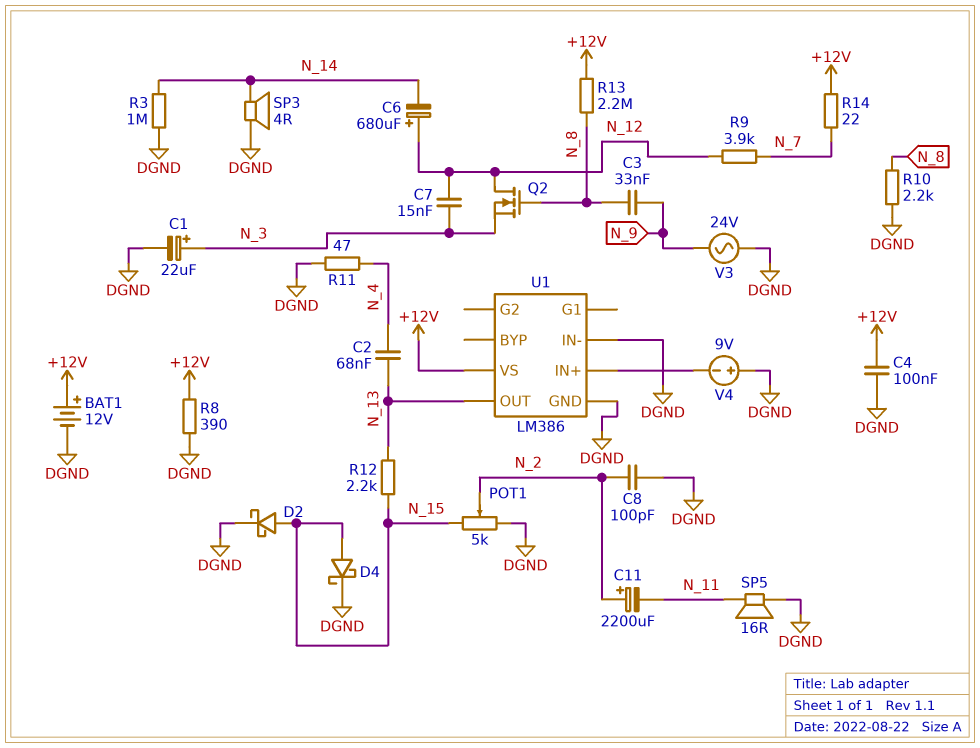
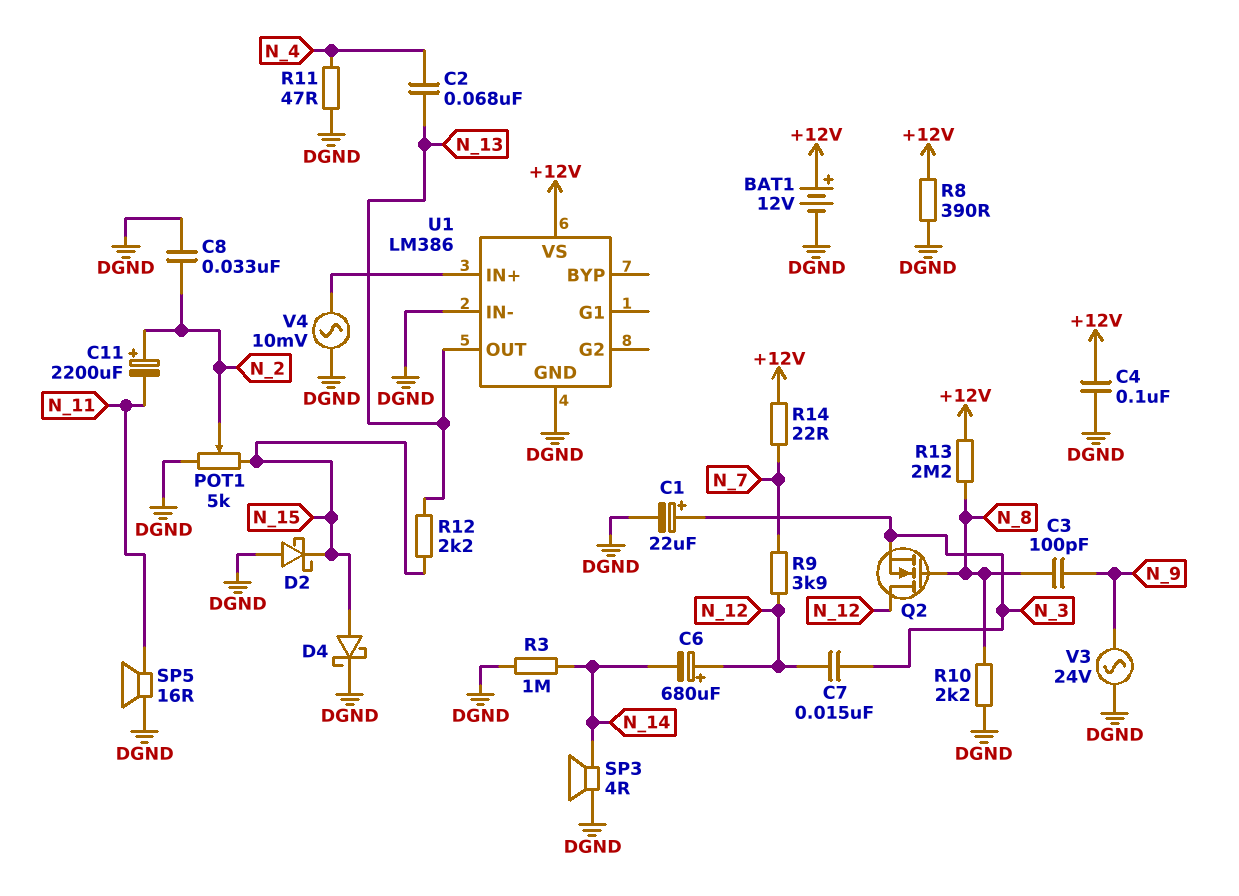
C3: 33nF (N_8, N_9) -> 100pF (N_8, N_9)
C8: 100pF (DGND, N_2) -> 33nF (DGND, N_2)
D2: schottky (A N_15, K DGND) -> schottky (A DGND, K N_15)
V4: 9V (plus DGND, minus U1/IN+) -> AC 10mV (DGND, U1/IN+)

